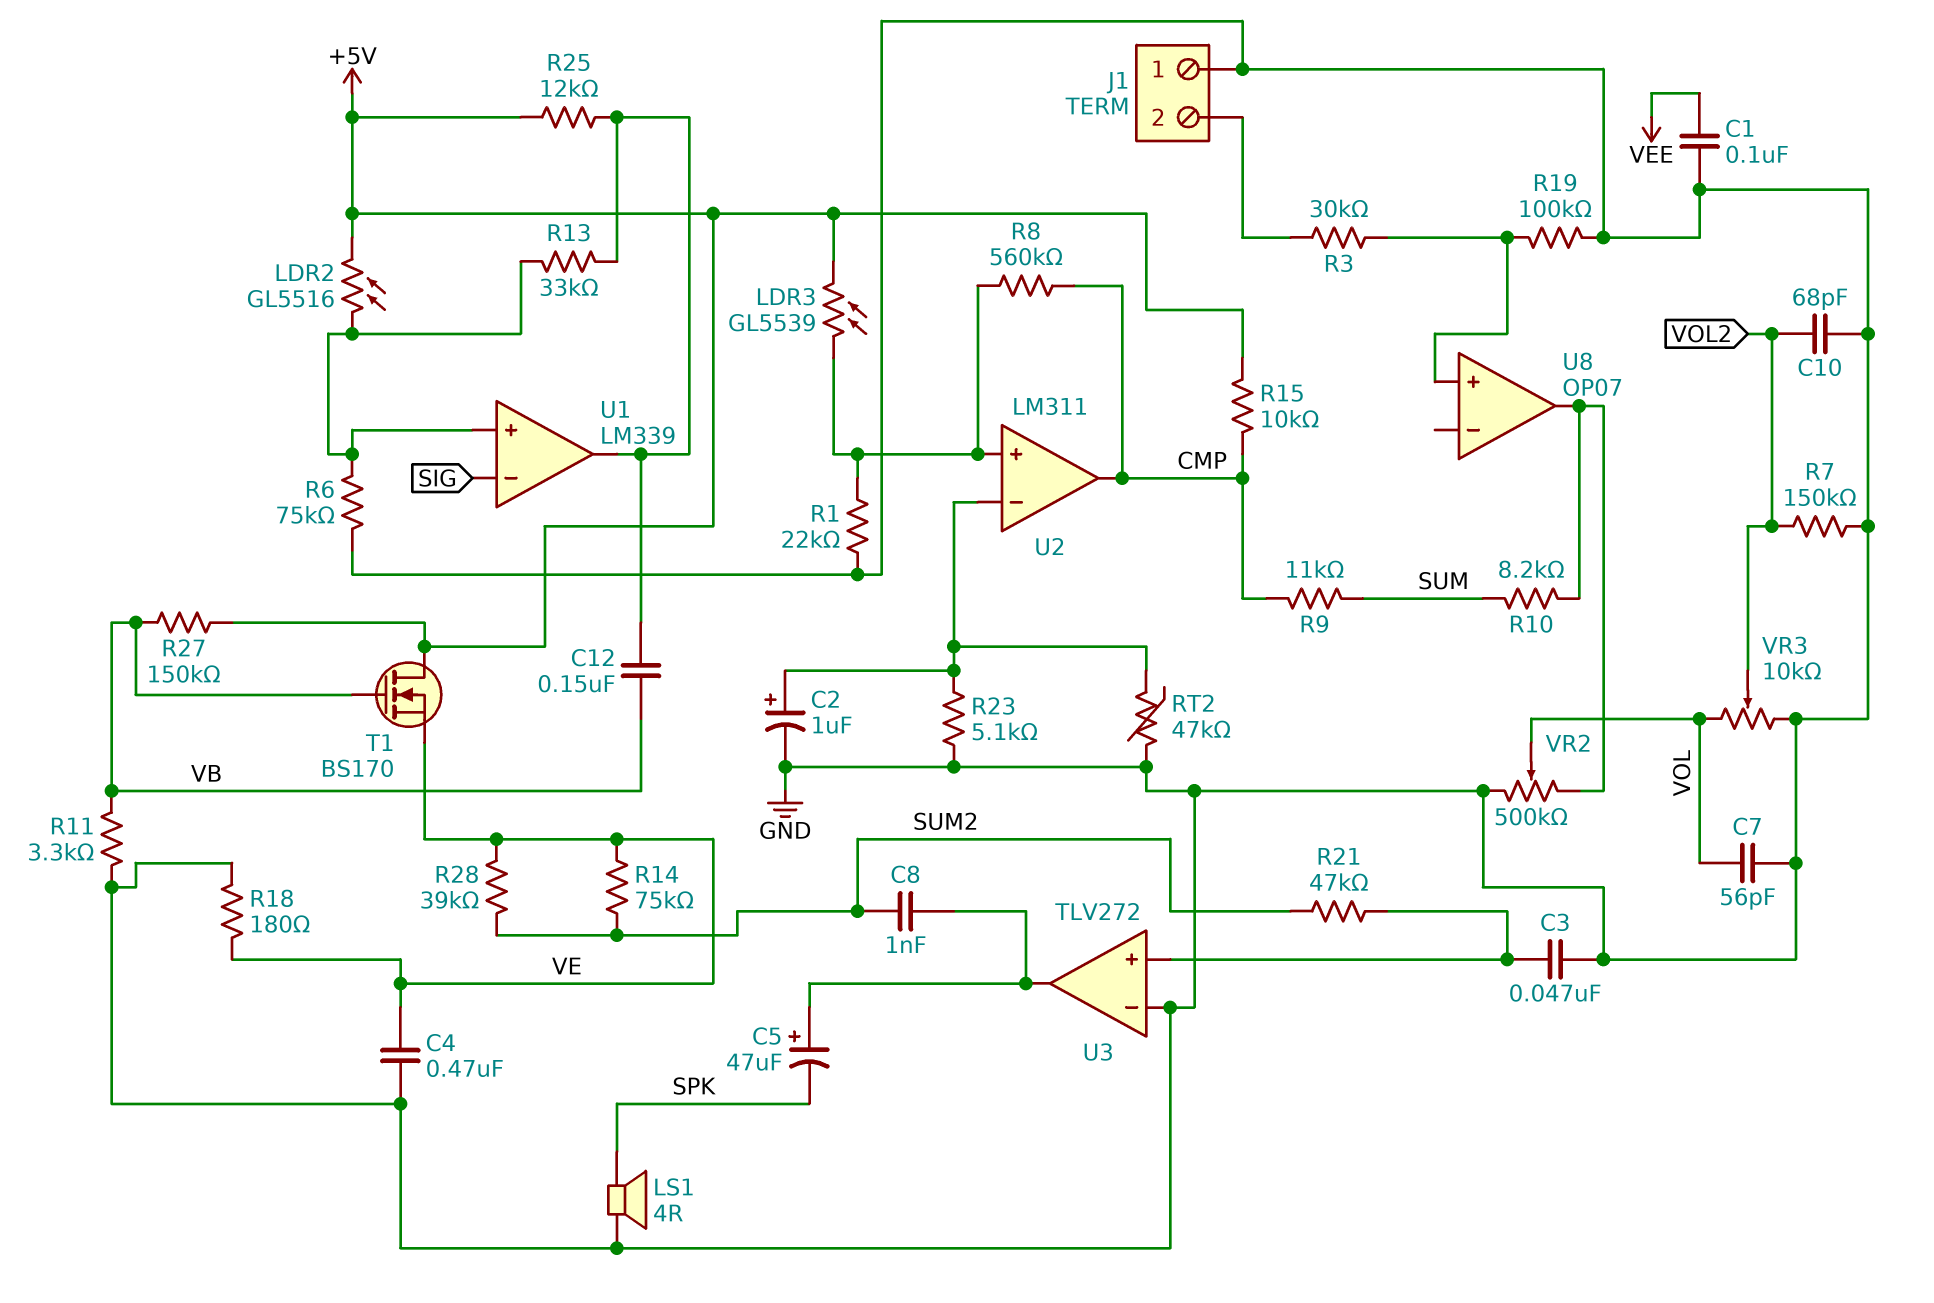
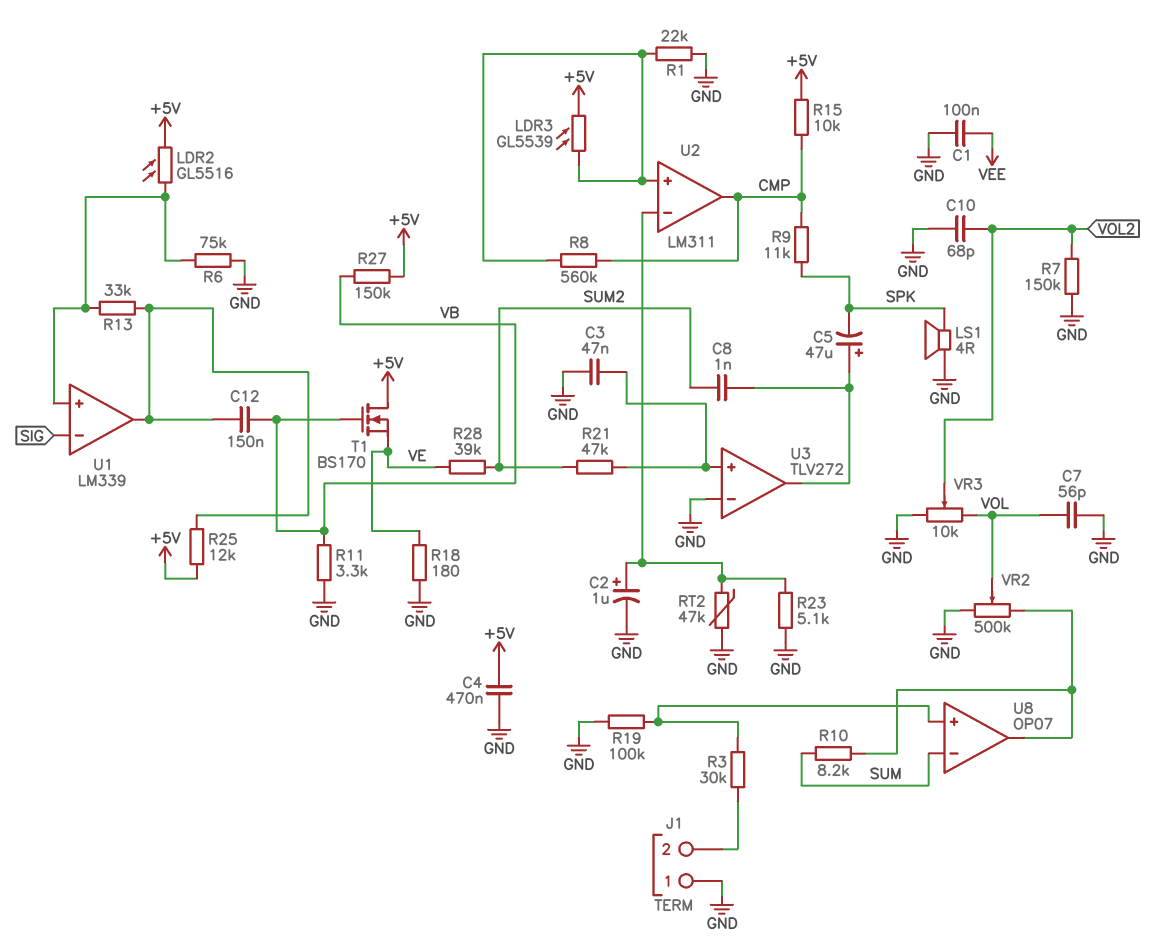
C4: 470nF (GND, VE) -> 470nF (+5V, GND)
R9: 11k (CMP, SUM) -> 11k (CMP, SPK)
R14: 75k (SUM2, VE) -> none
U8 pin in-: none -> SUM

